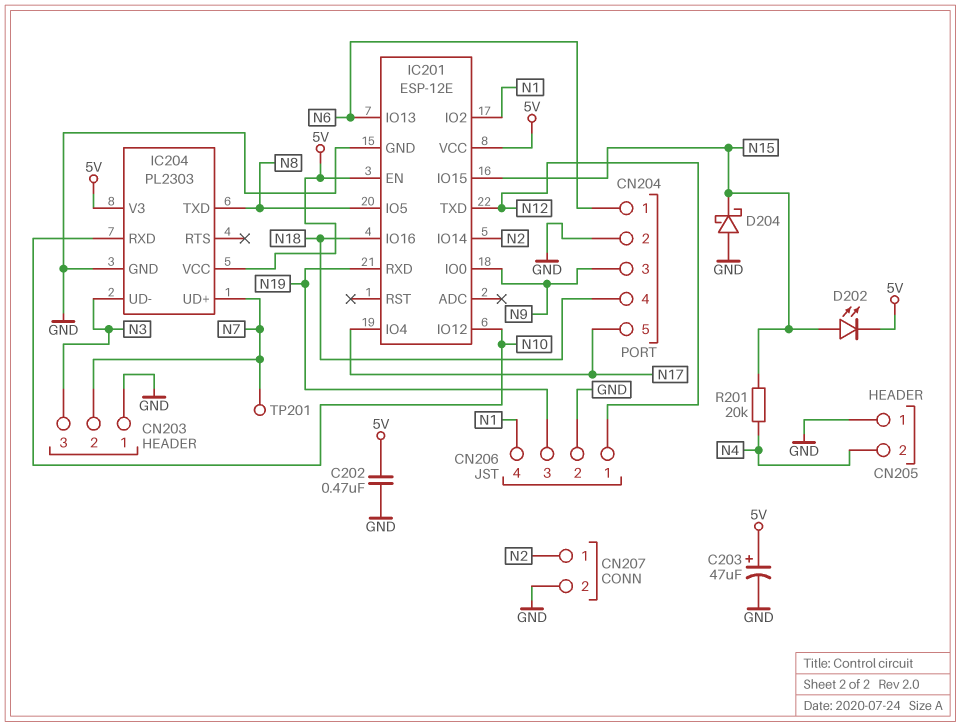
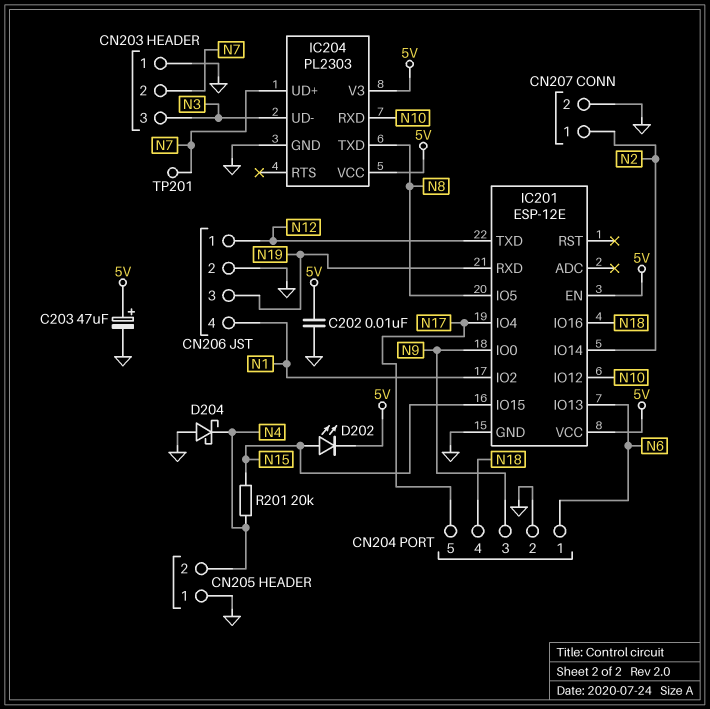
C202: 470nF (5V, GND) -> 10nF (5V, GND)
D204: schottky (A GND, K N15) -> schottky (A GND, K N4)

